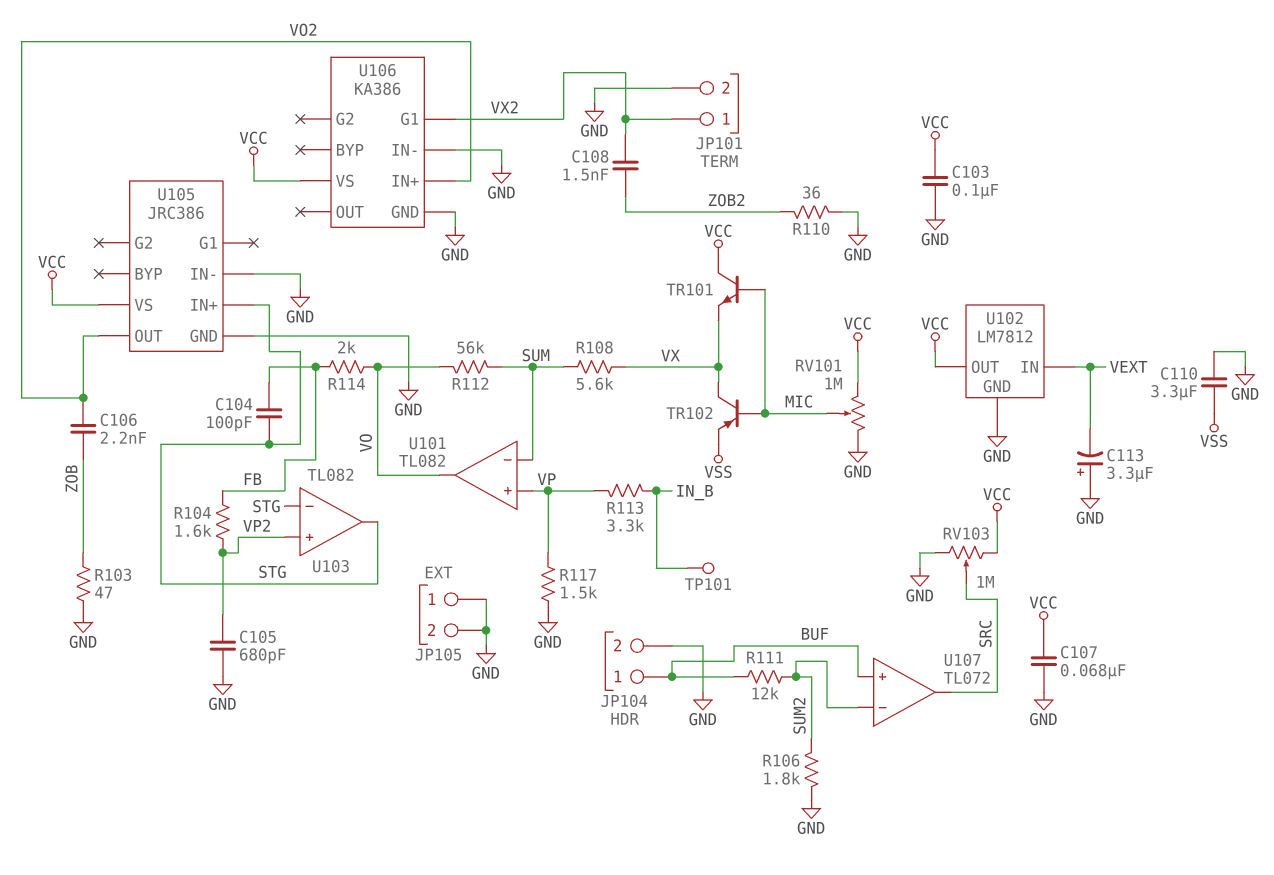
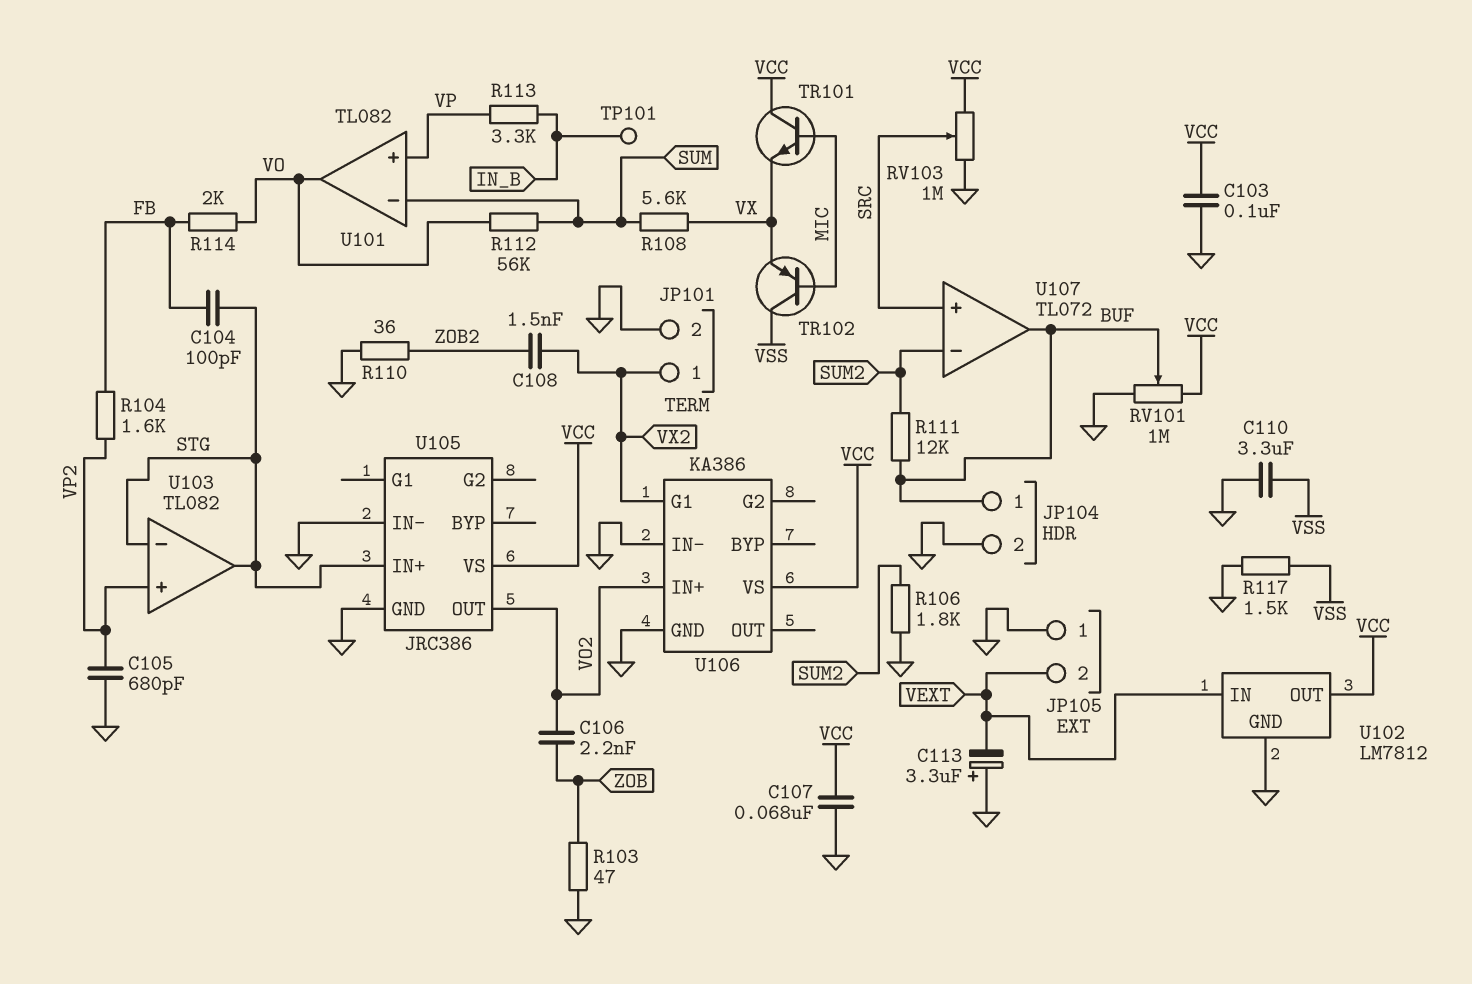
JP105 pin 2: GND -> VEXT
R117: 1.5k (GND, VP) -> 1.5k (GND, VSS)
RV101: 1M (GND, VCC, wiper MIC) -> 1M (GND, VCC, wiper BUF)
TR102: PNP (B MIC, C VX, E VSS) -> PNP (B MIC, C VSS, E VX)
U107 pin in+: BUF -> SRC
U107 pin out: SRC -> BUF

